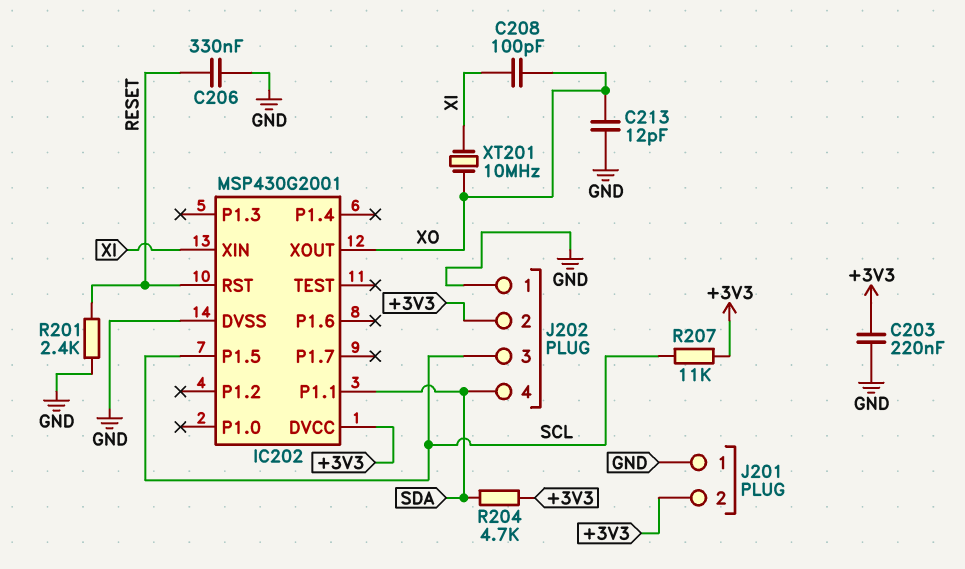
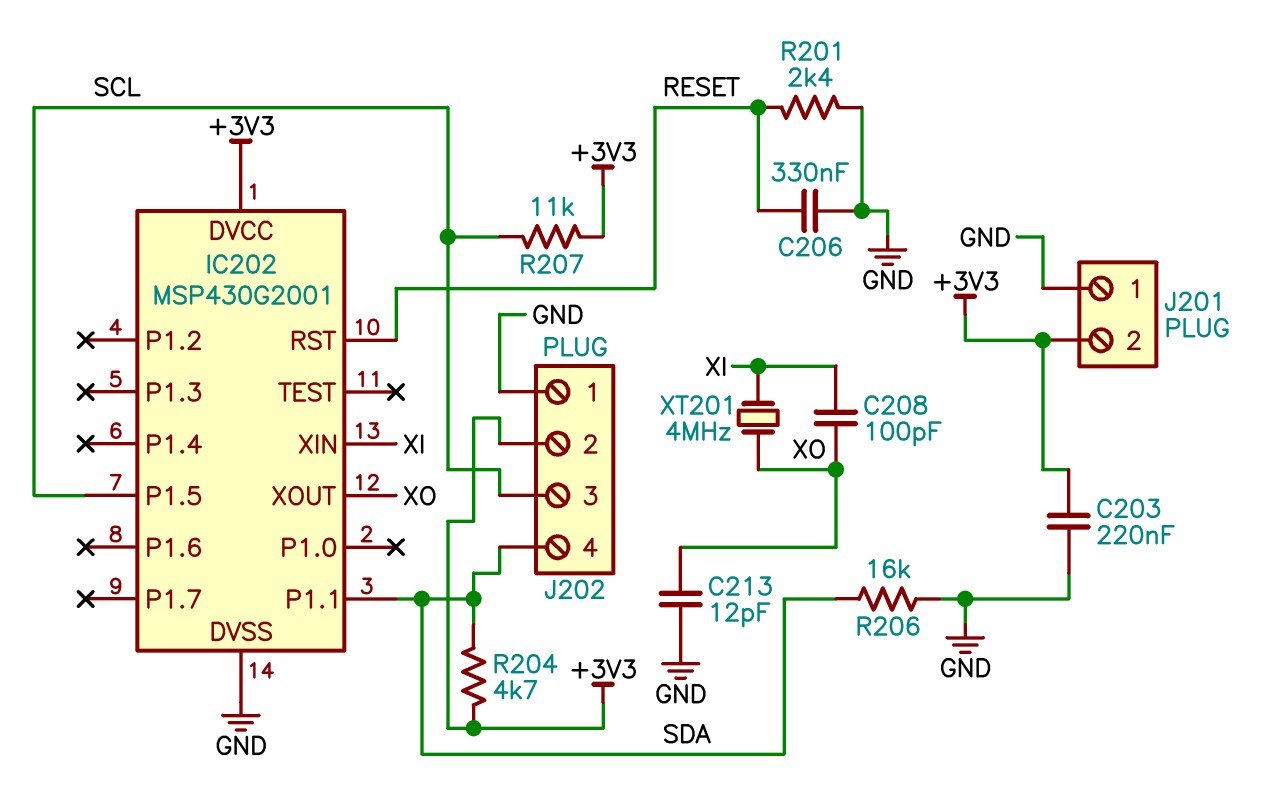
R206: none -> 16k (GND, SDA)
XT201: 10MHz (XI, XO) -> 4MHz (XI, XO)

